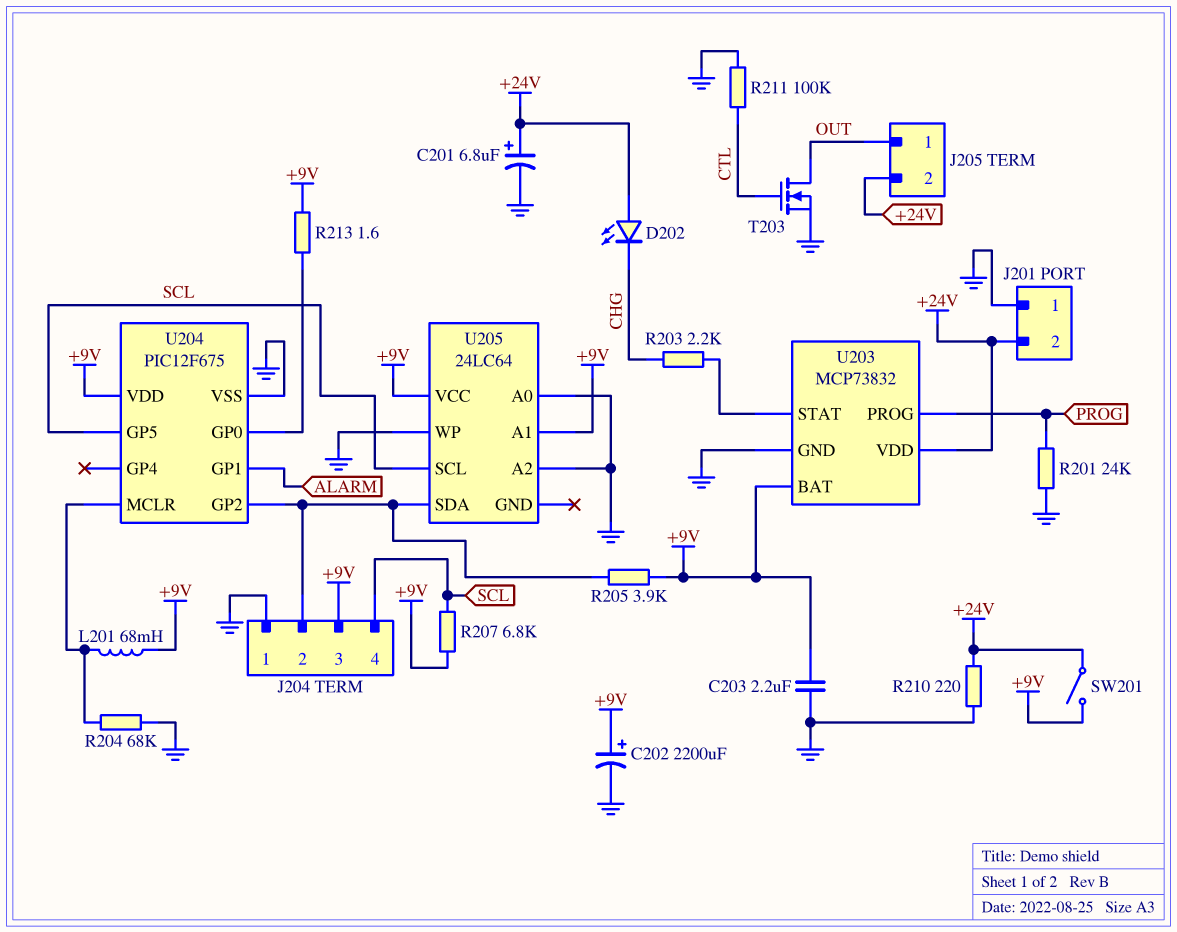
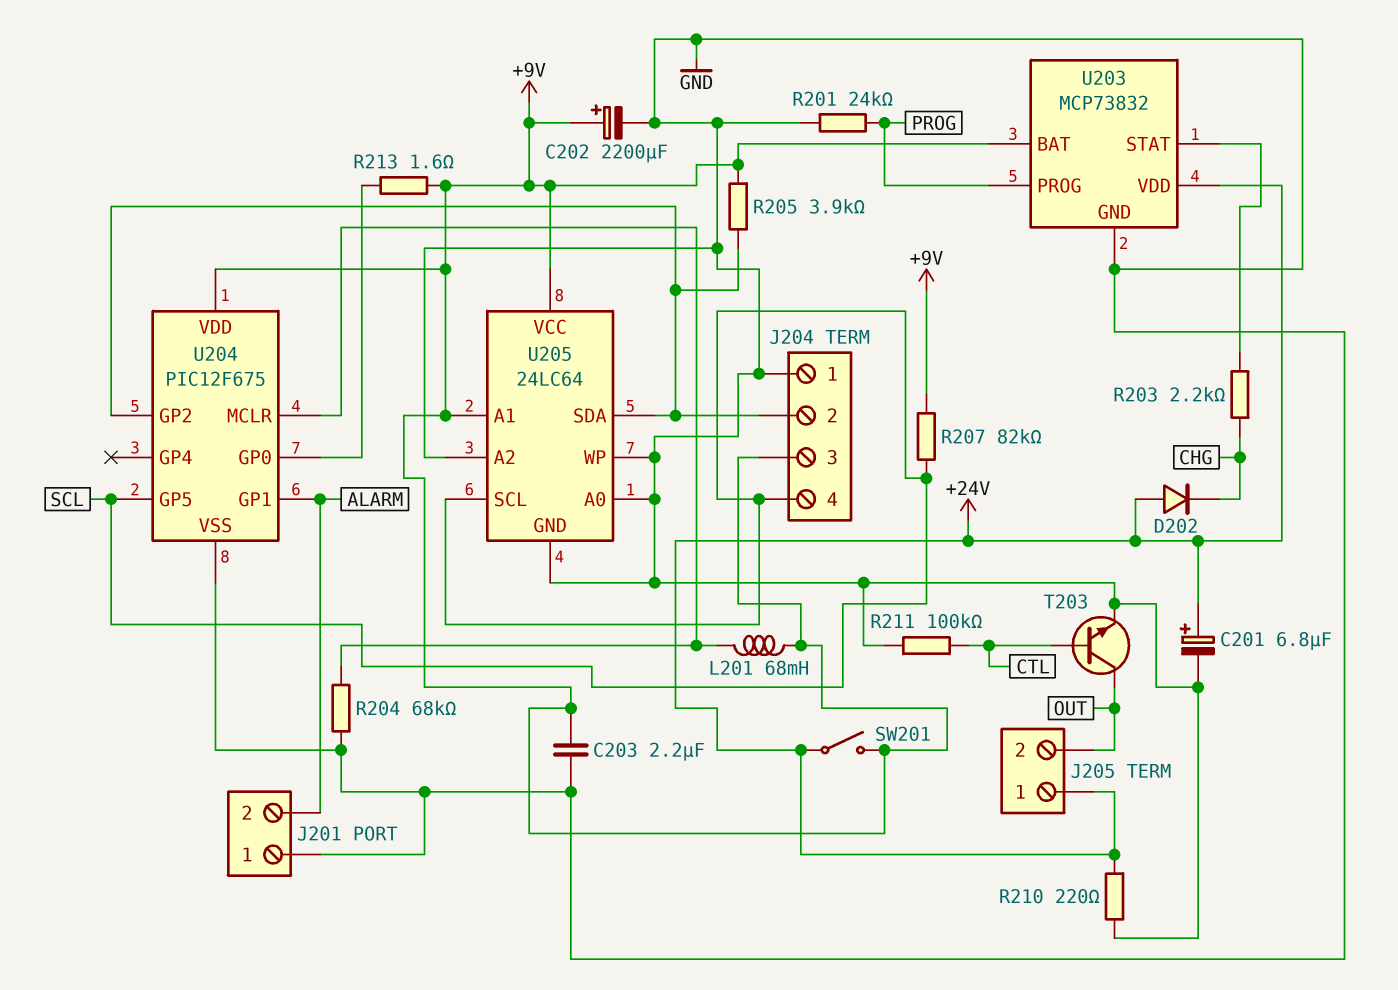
D202: LED (A +24V, K CHG) -> diode (A +24V, K CHG)
J201 pin 2: +24V -> ALARM
J205 pin 1: OUT -> +24V
J205 pin 2: +24V -> OUT
R207: 6.8k (+9V, SCL) -> 82k (+9V, SCL)
T203: NMOS (G CTL, D OUT, S GND) -> NPN (B CTL, C OUT, E GND)
U205 pin GND: none -> GND

